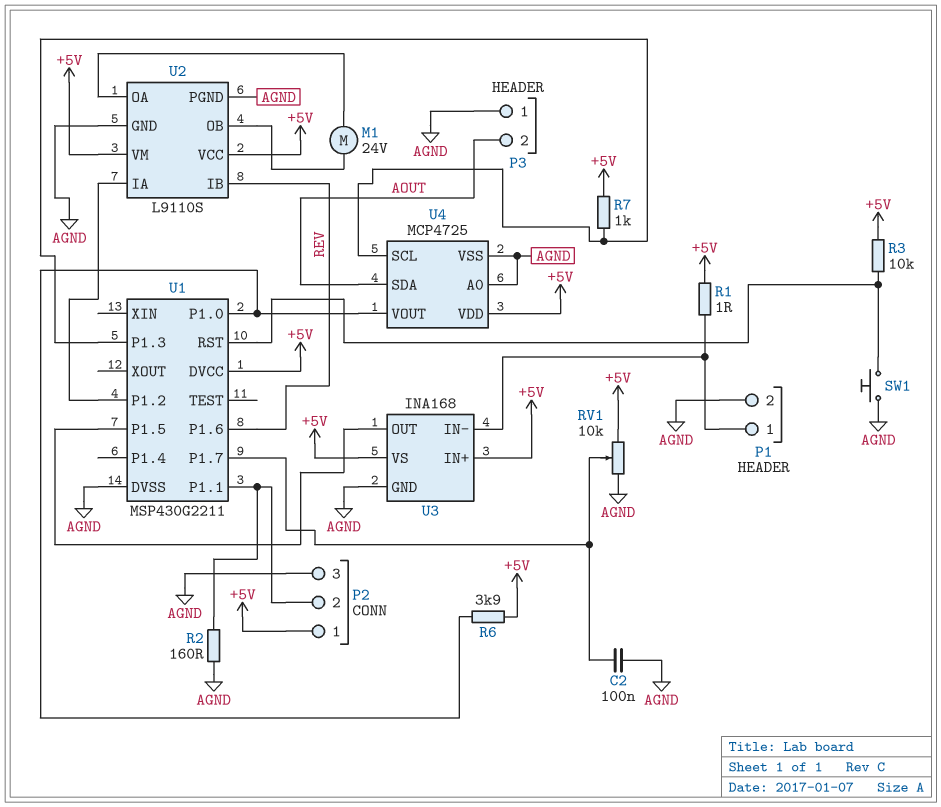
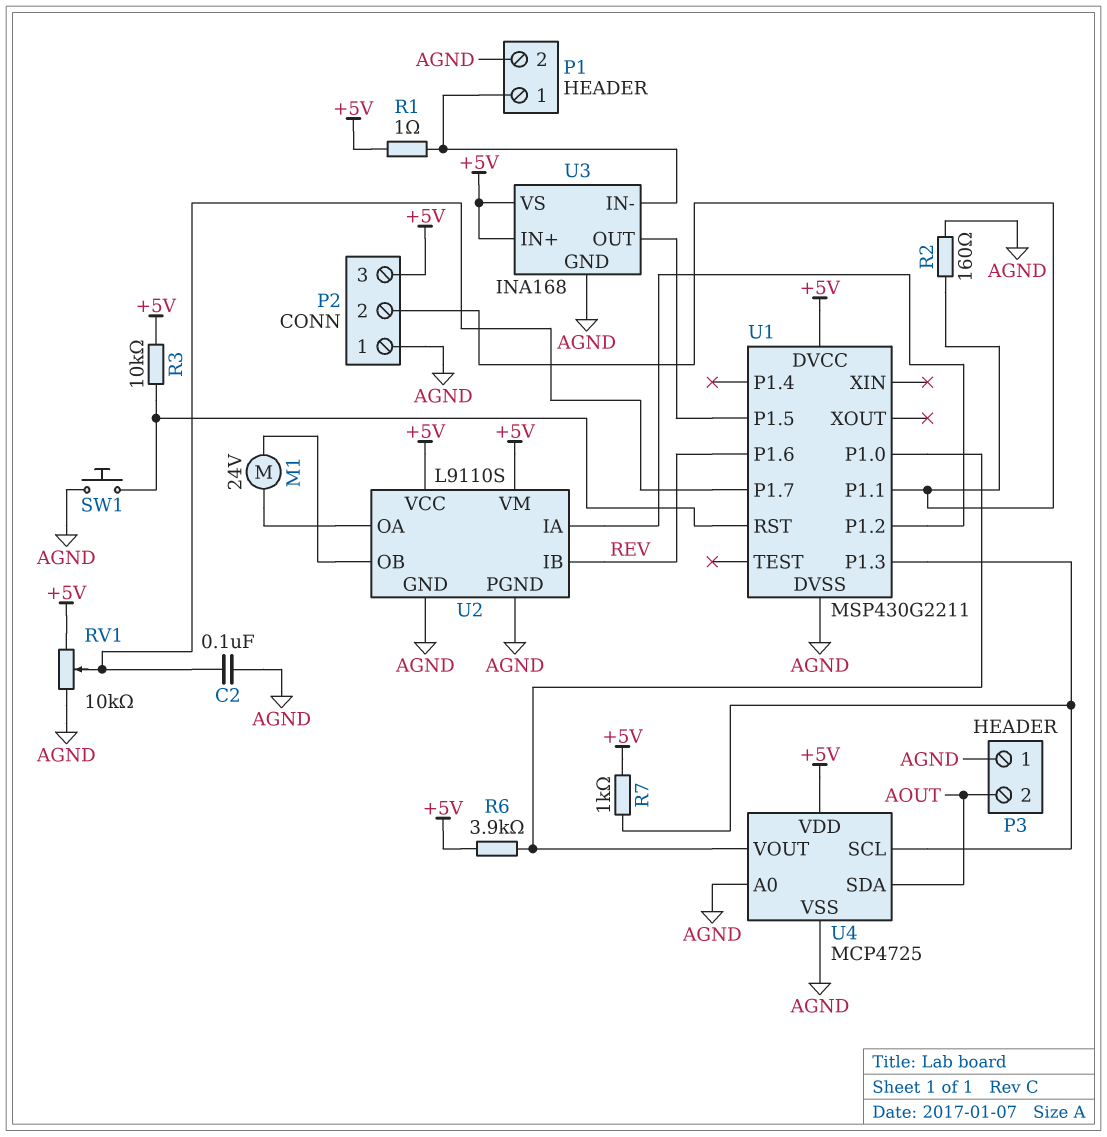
P2 pin 1: +5V -> AGND
P2 pin 3: AGND -> +5V

